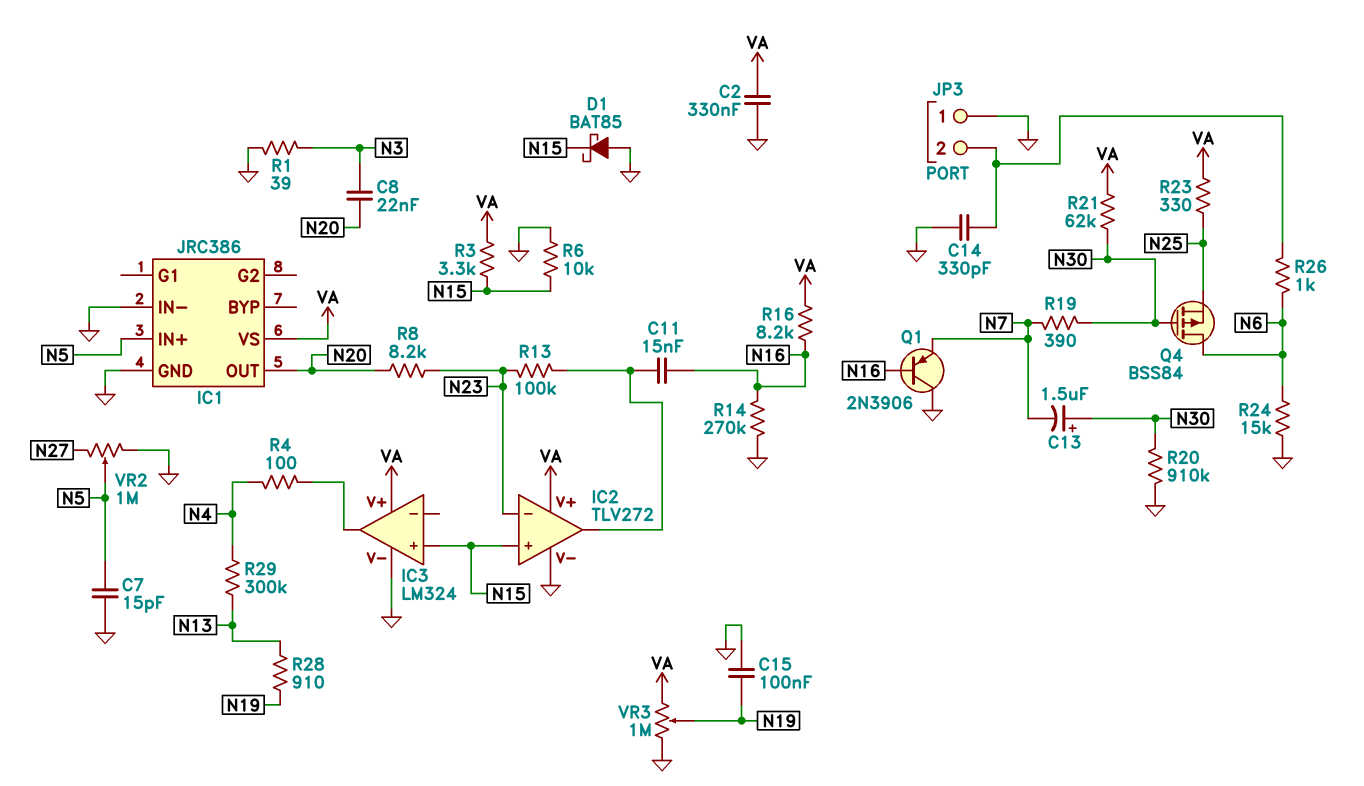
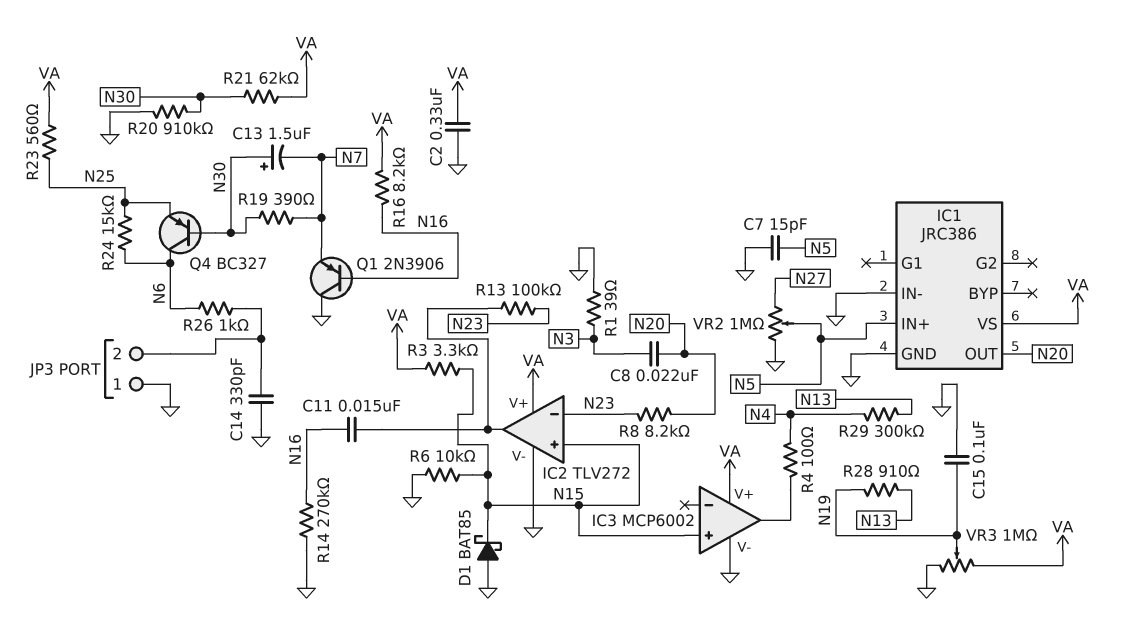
IC3: LM324 -> MCP6002
Q4: PMOS BSS84 (G N30, D N6, S N25) -> PNP BC327 (B N30, C N6, E N25)
R23: 330 (N25, VA) -> 560 (N25, VA)
R24: 15k (GND, N6) -> 15k (N6, N25)

